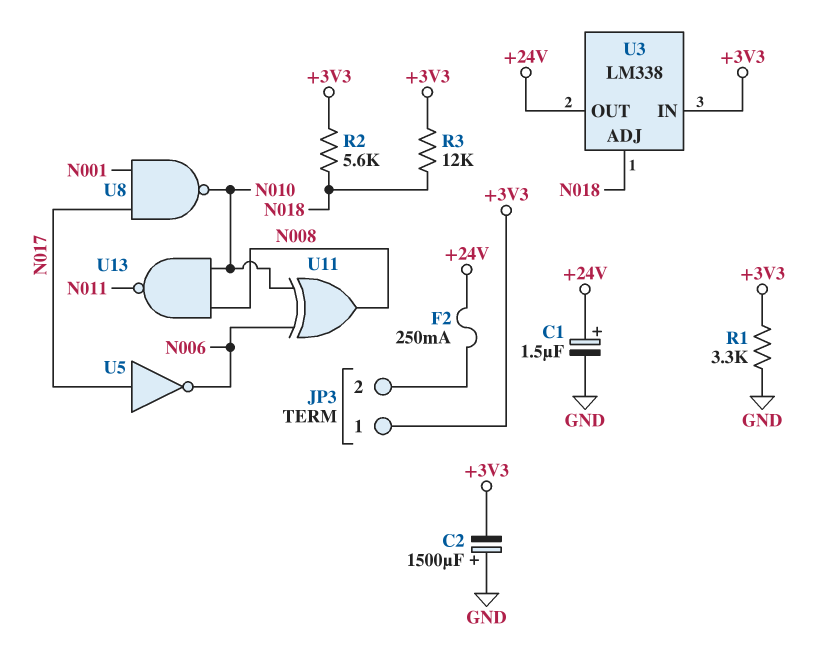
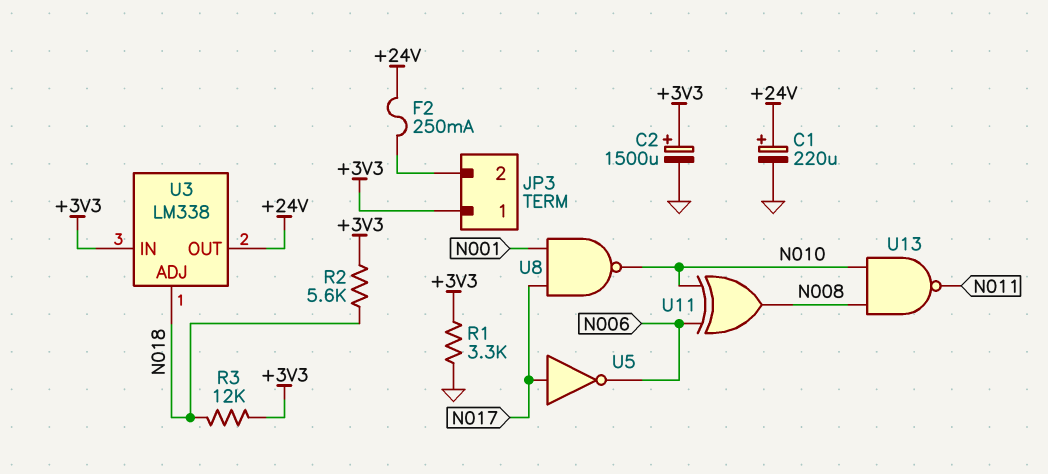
C1: 1.5uF (plus +24V, minus GND) -> 220uF (plus +24V, minus GND)
C2: 1500uF (plus GND, minus +3V3) -> 1500uF (plus +3V3, minus GND)

